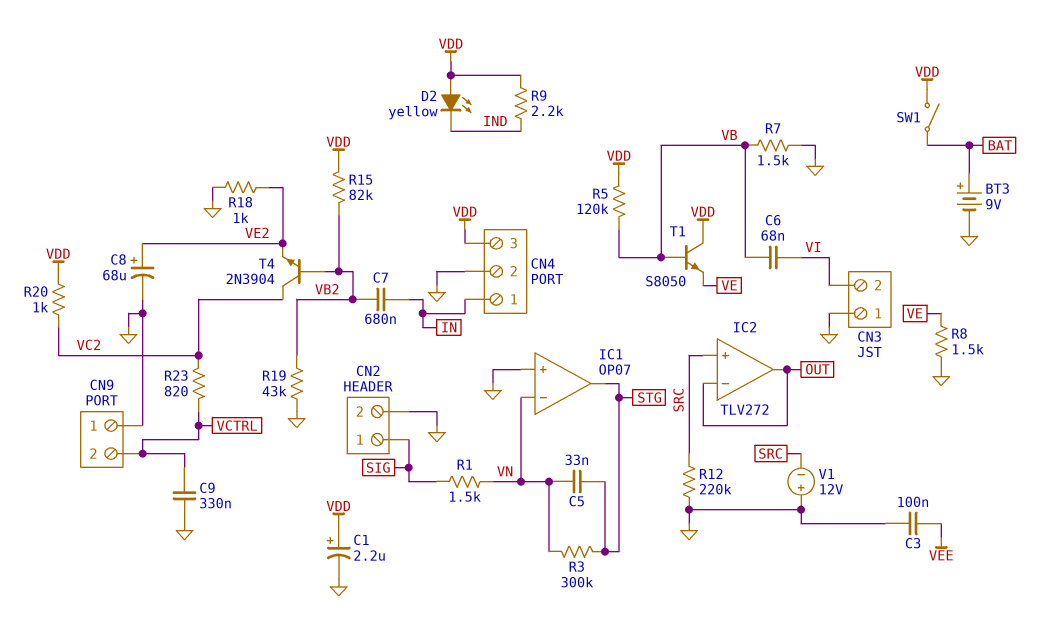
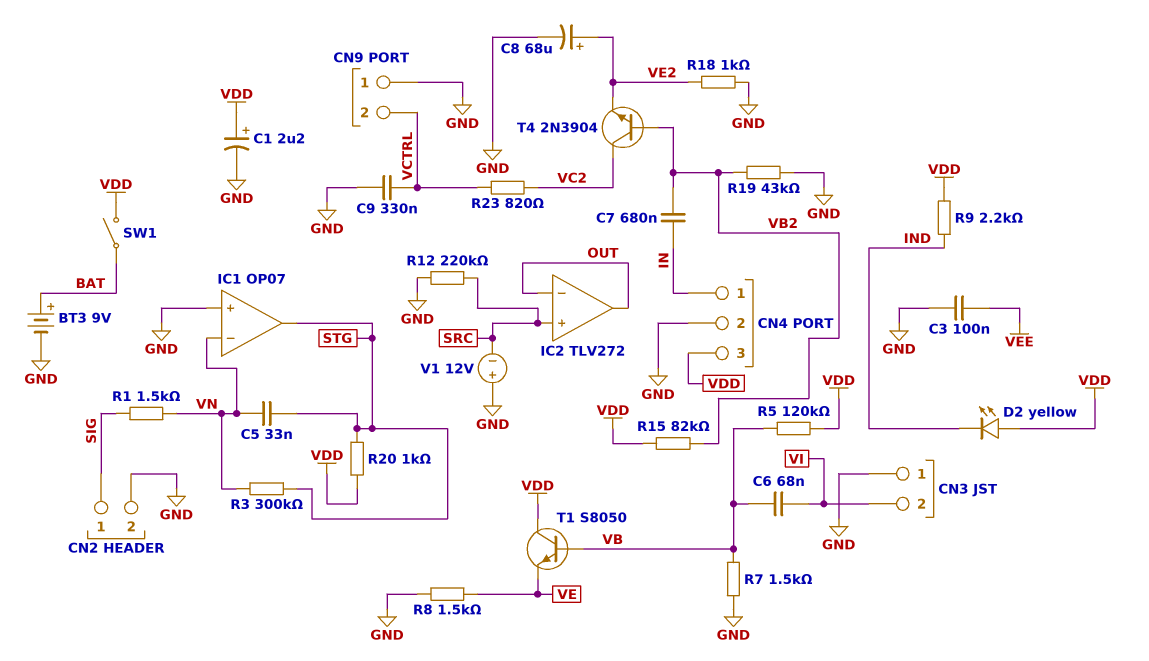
R20: 1k (VC2, VDD) -> 1k (STG, VDD)

